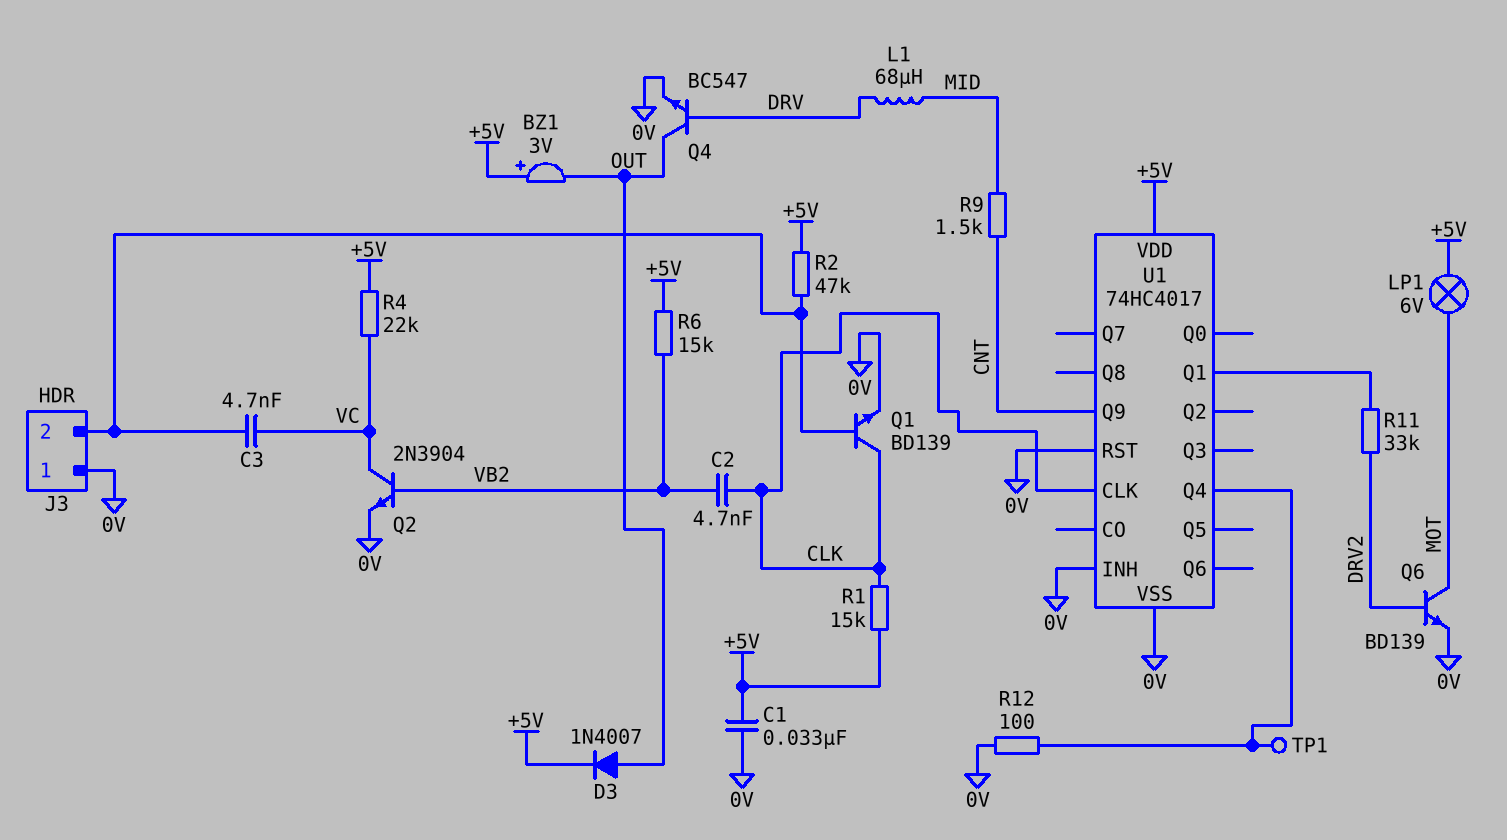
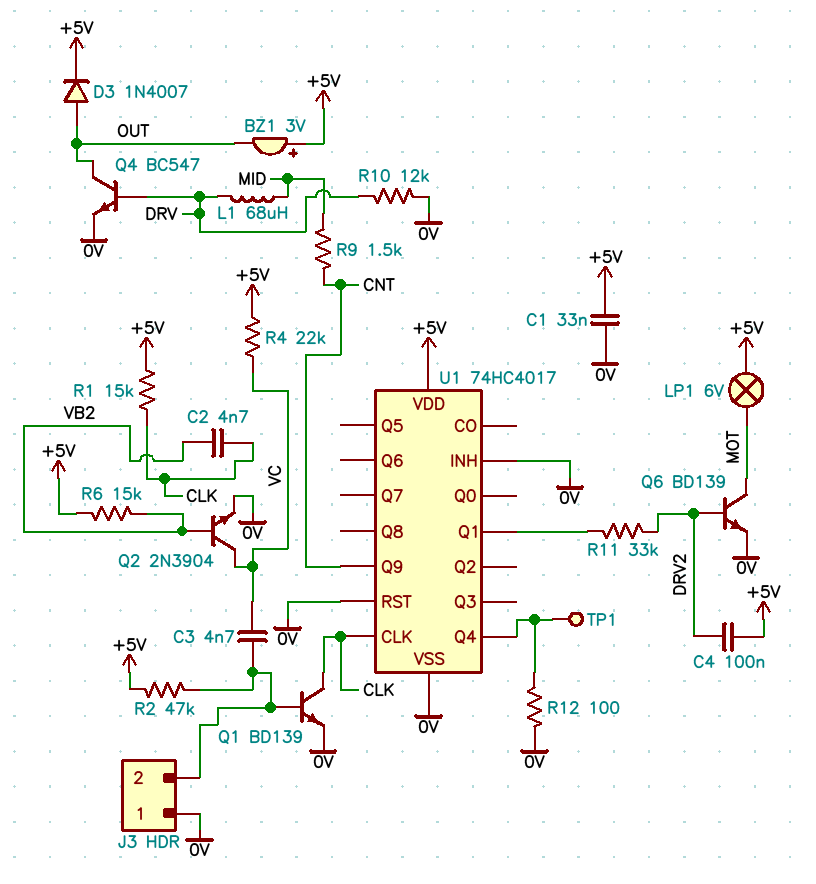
C4: none -> 100nF (+5V, DRV2)
R10: none -> 12k (0V, DRV)

